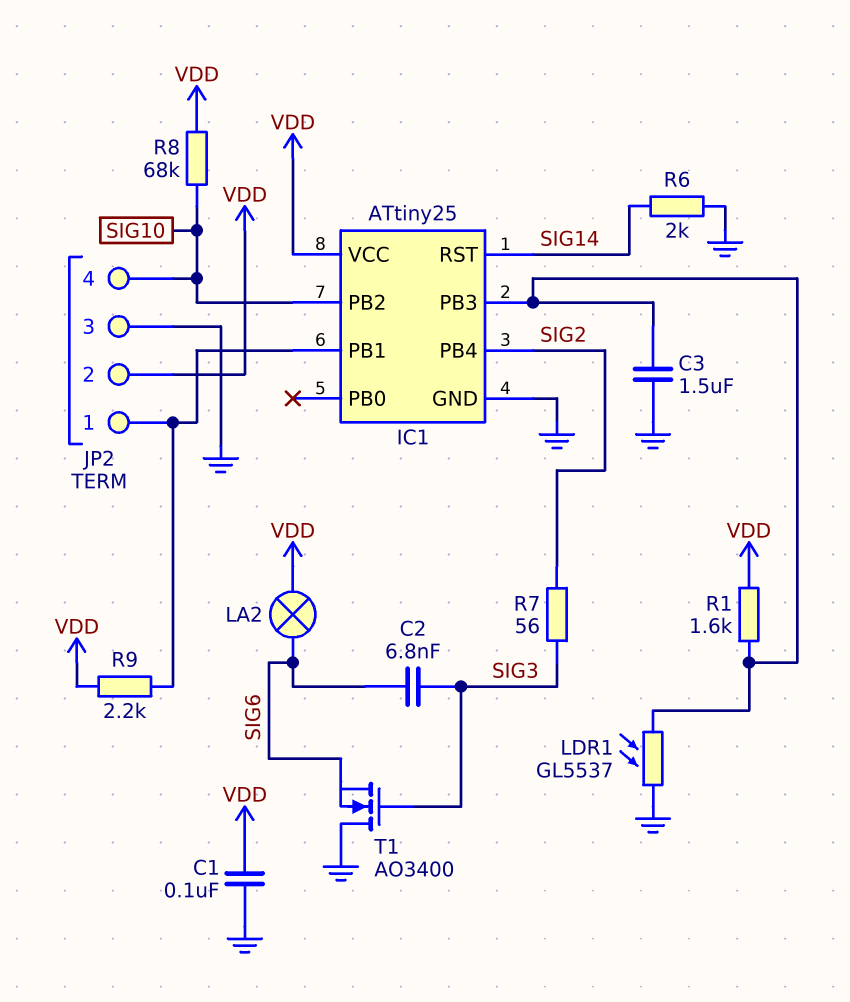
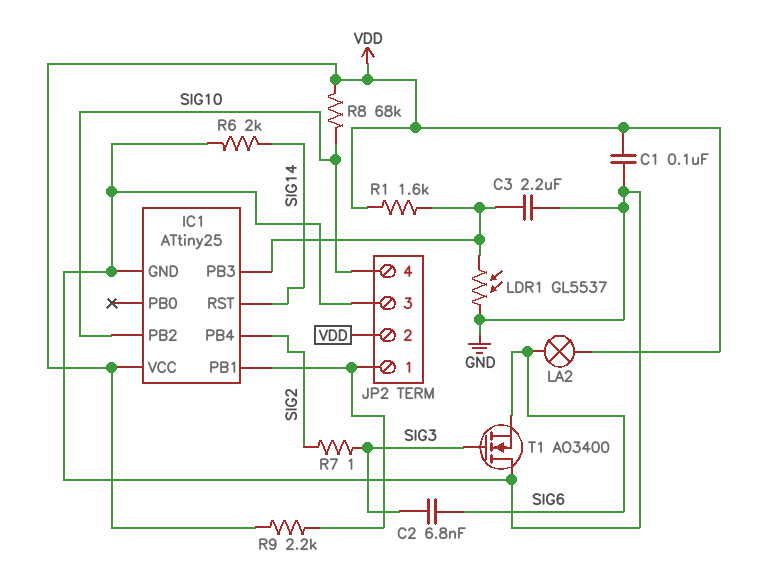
C3: 1.5uF (GND, IC1/PB3) -> 2.2uF (GND, IC1/PB3)
R7: 56 (SIG2, SIG3) -> 1 (SIG2, SIG3)

